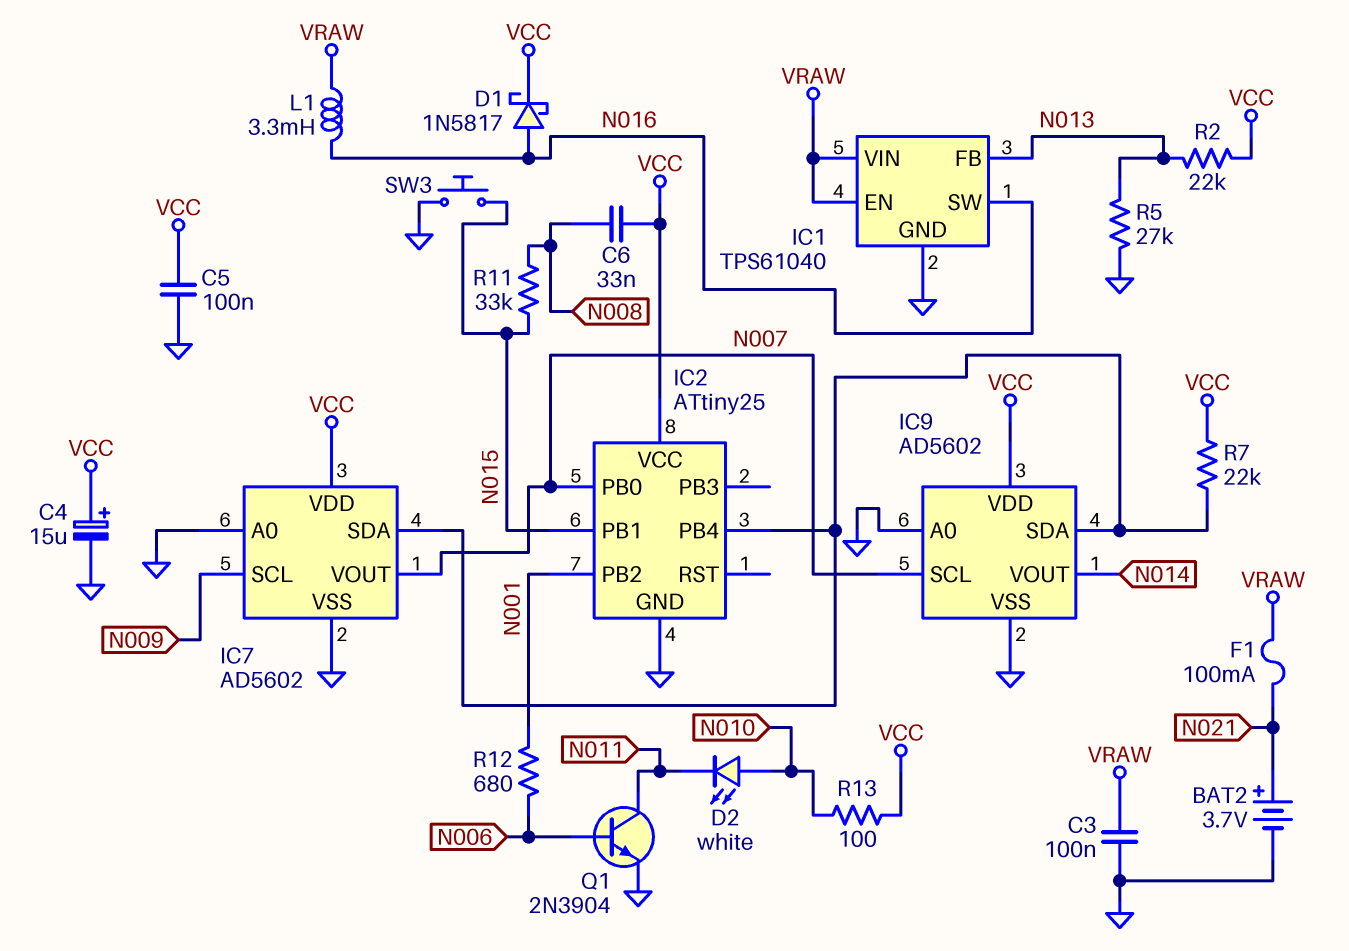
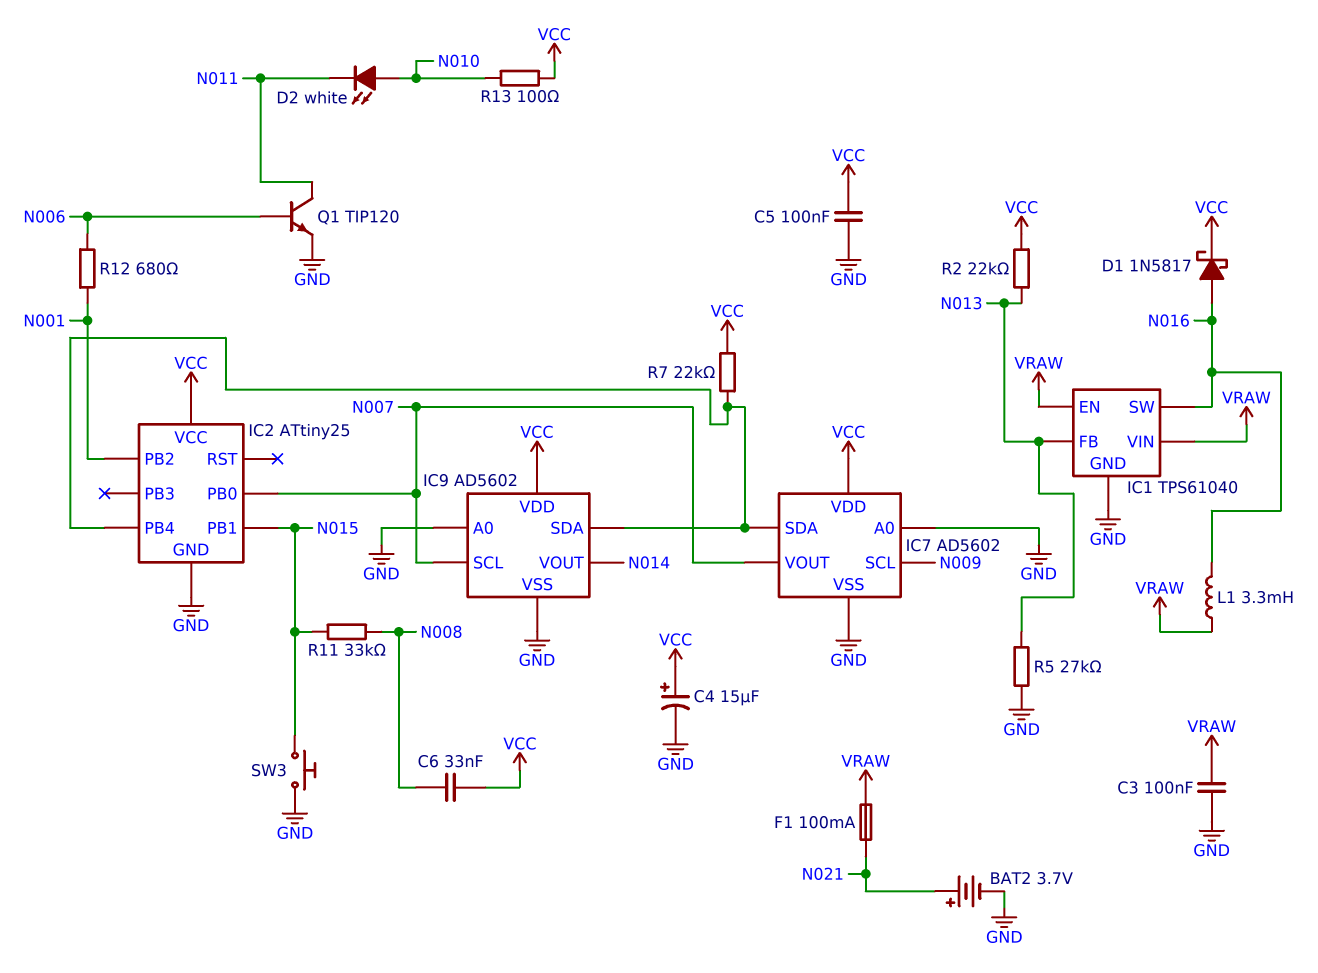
Q1: NPN 2N3904 (B N006, C N011, E GND) -> NPN TIP120 (B N006, C N011, E GND)

